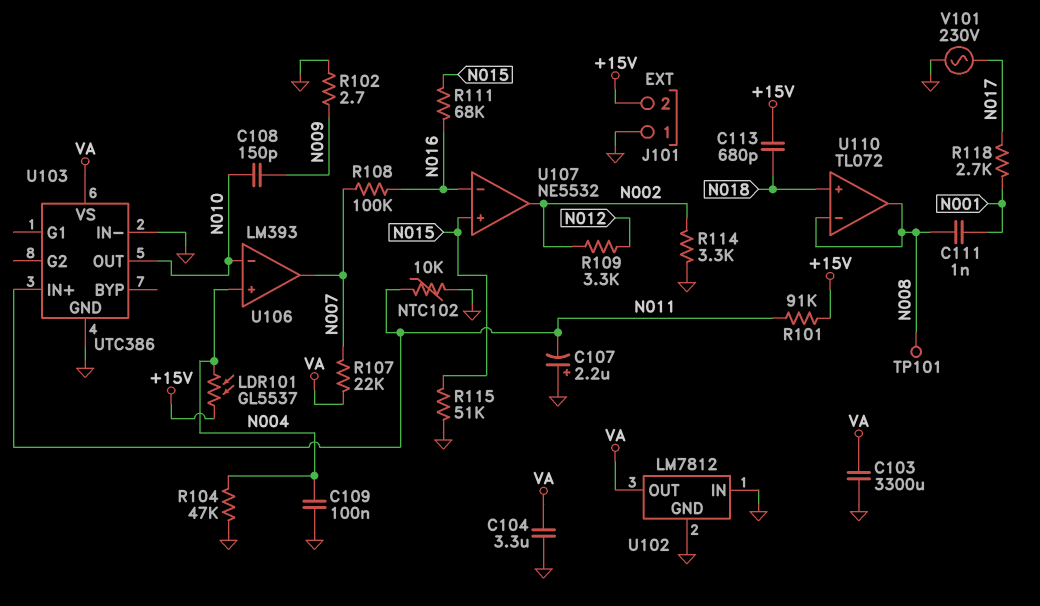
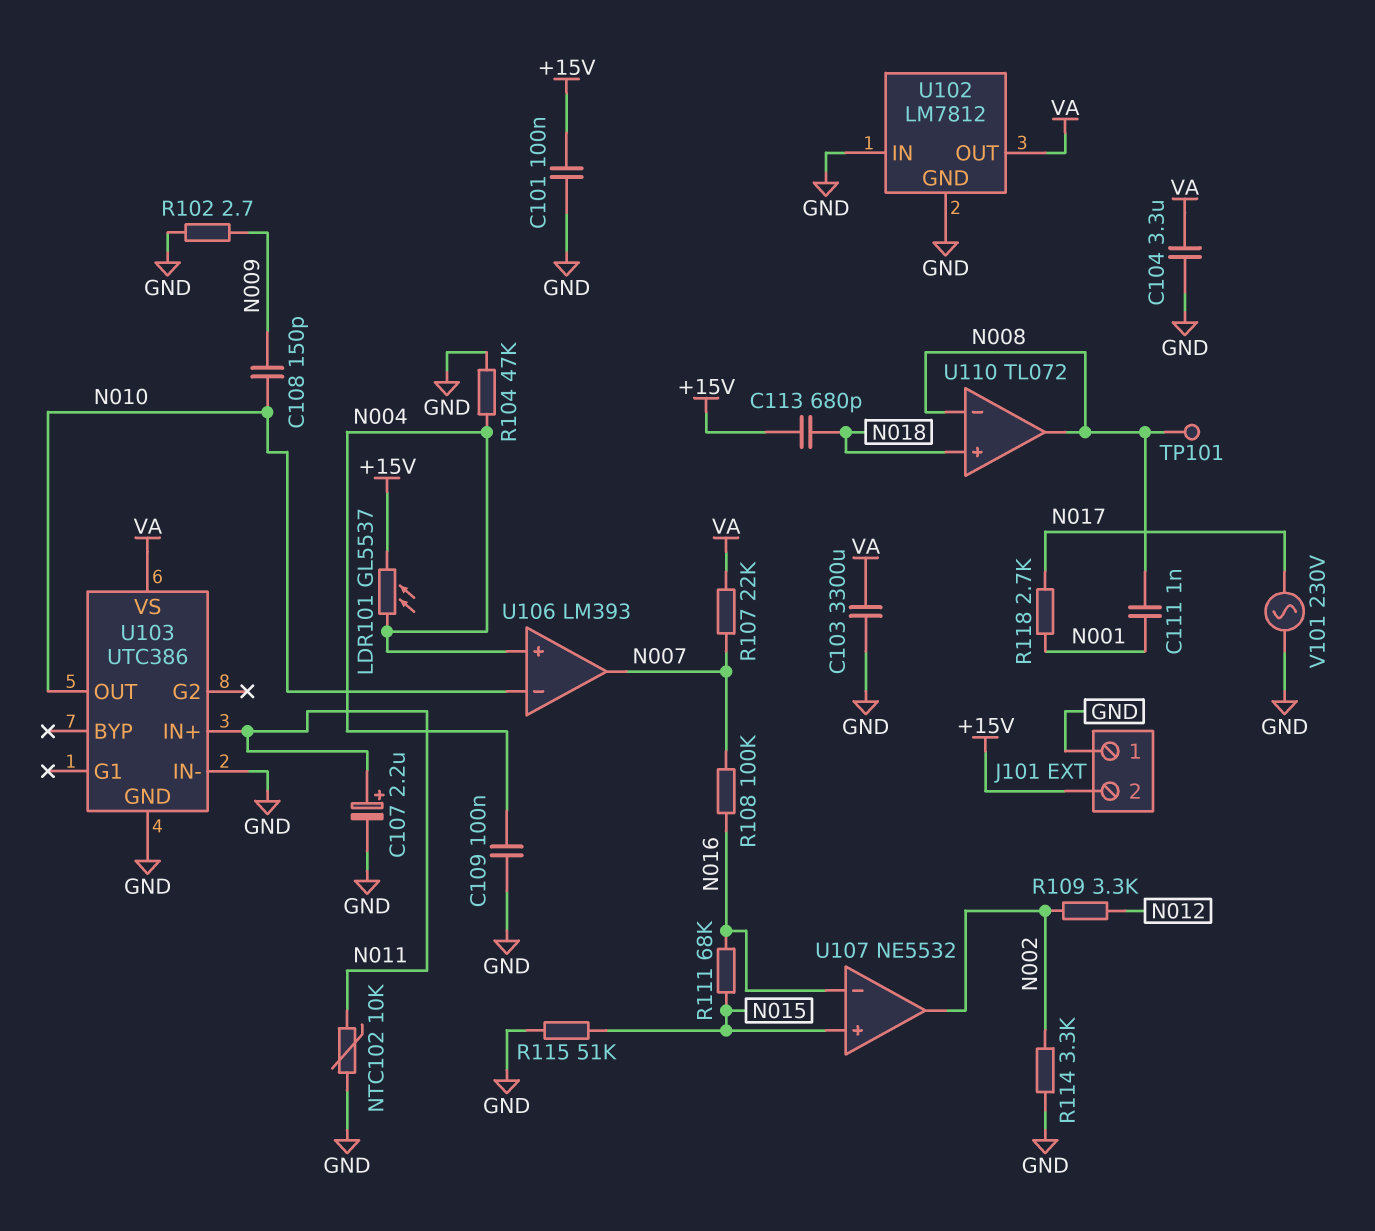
C101: none -> 100nF (+15V, GND)
C107: 2.2uF (plus GND, minus N011) -> 2.2uF (plus N011, minus GND)
R101: 91k (+15V, N011) -> none

